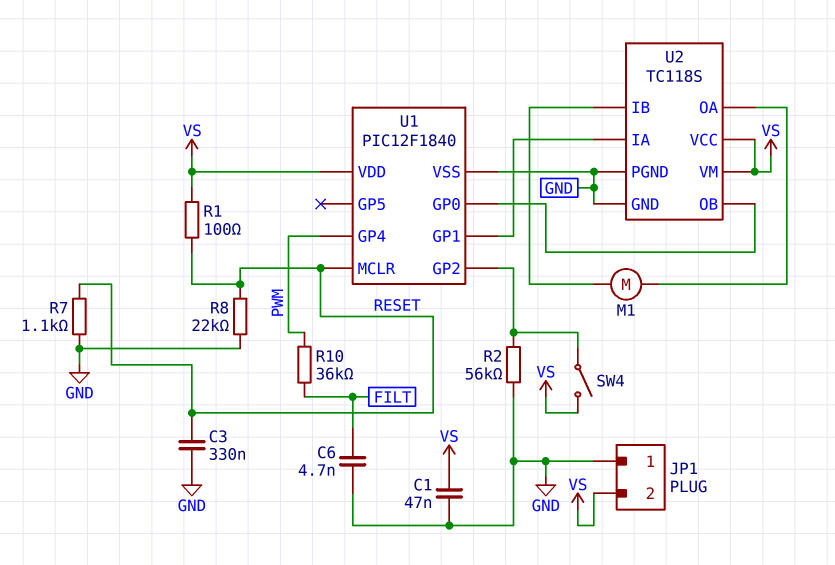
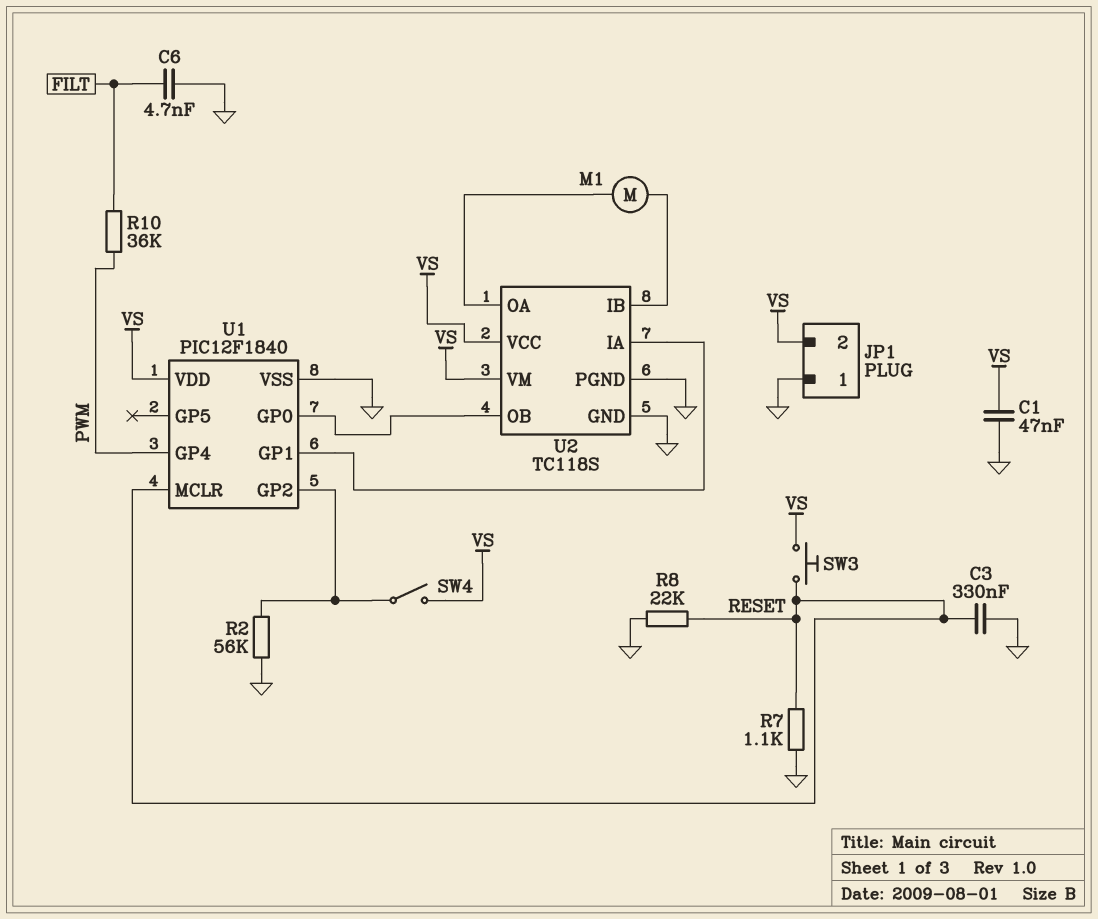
R1: 100 (RESET, VS) -> none
SW3: none -> button (RESET, VS)

